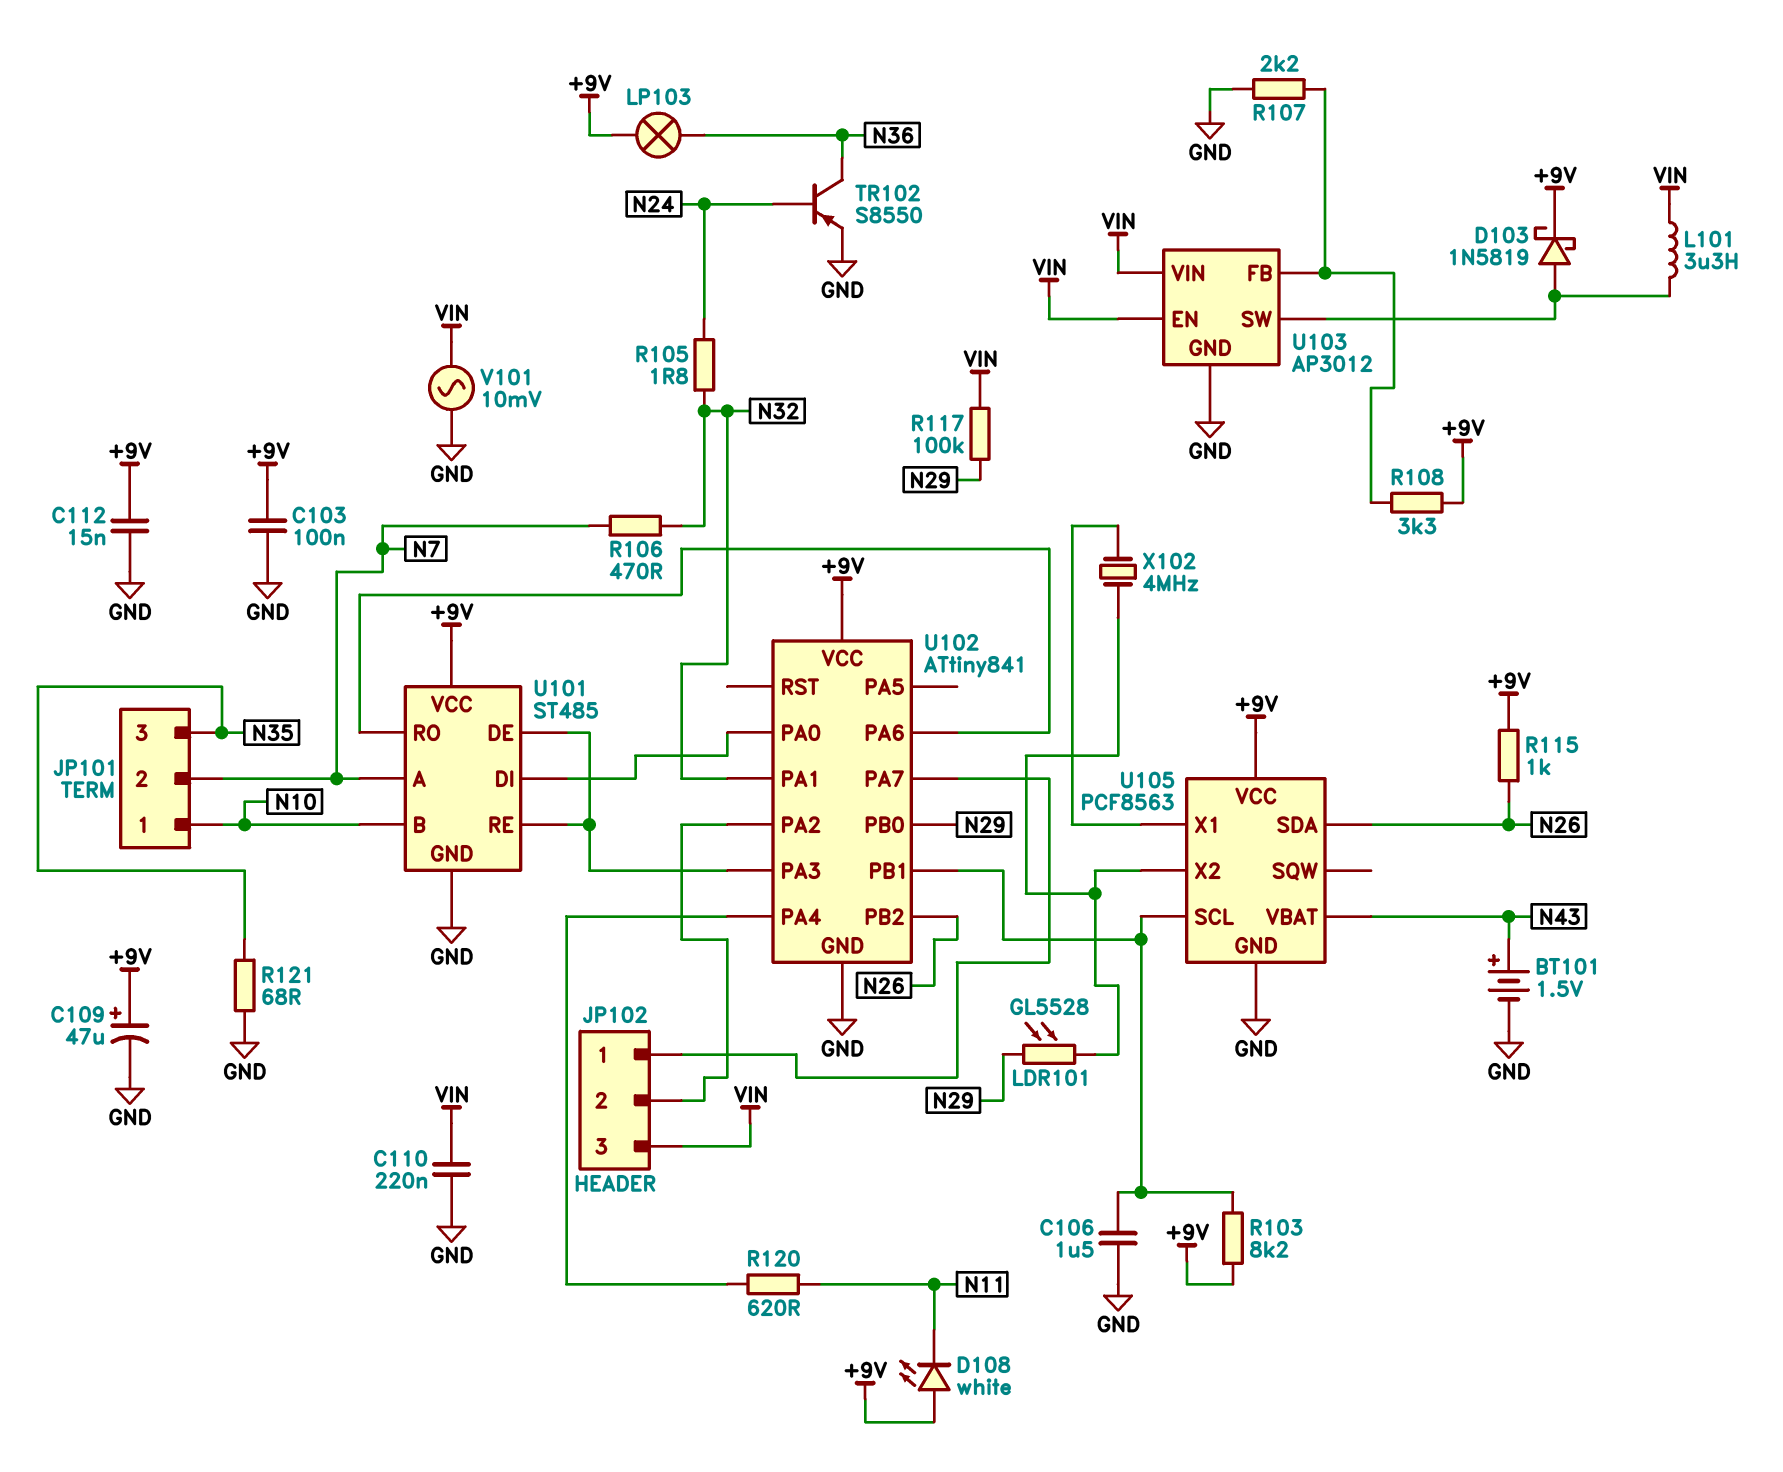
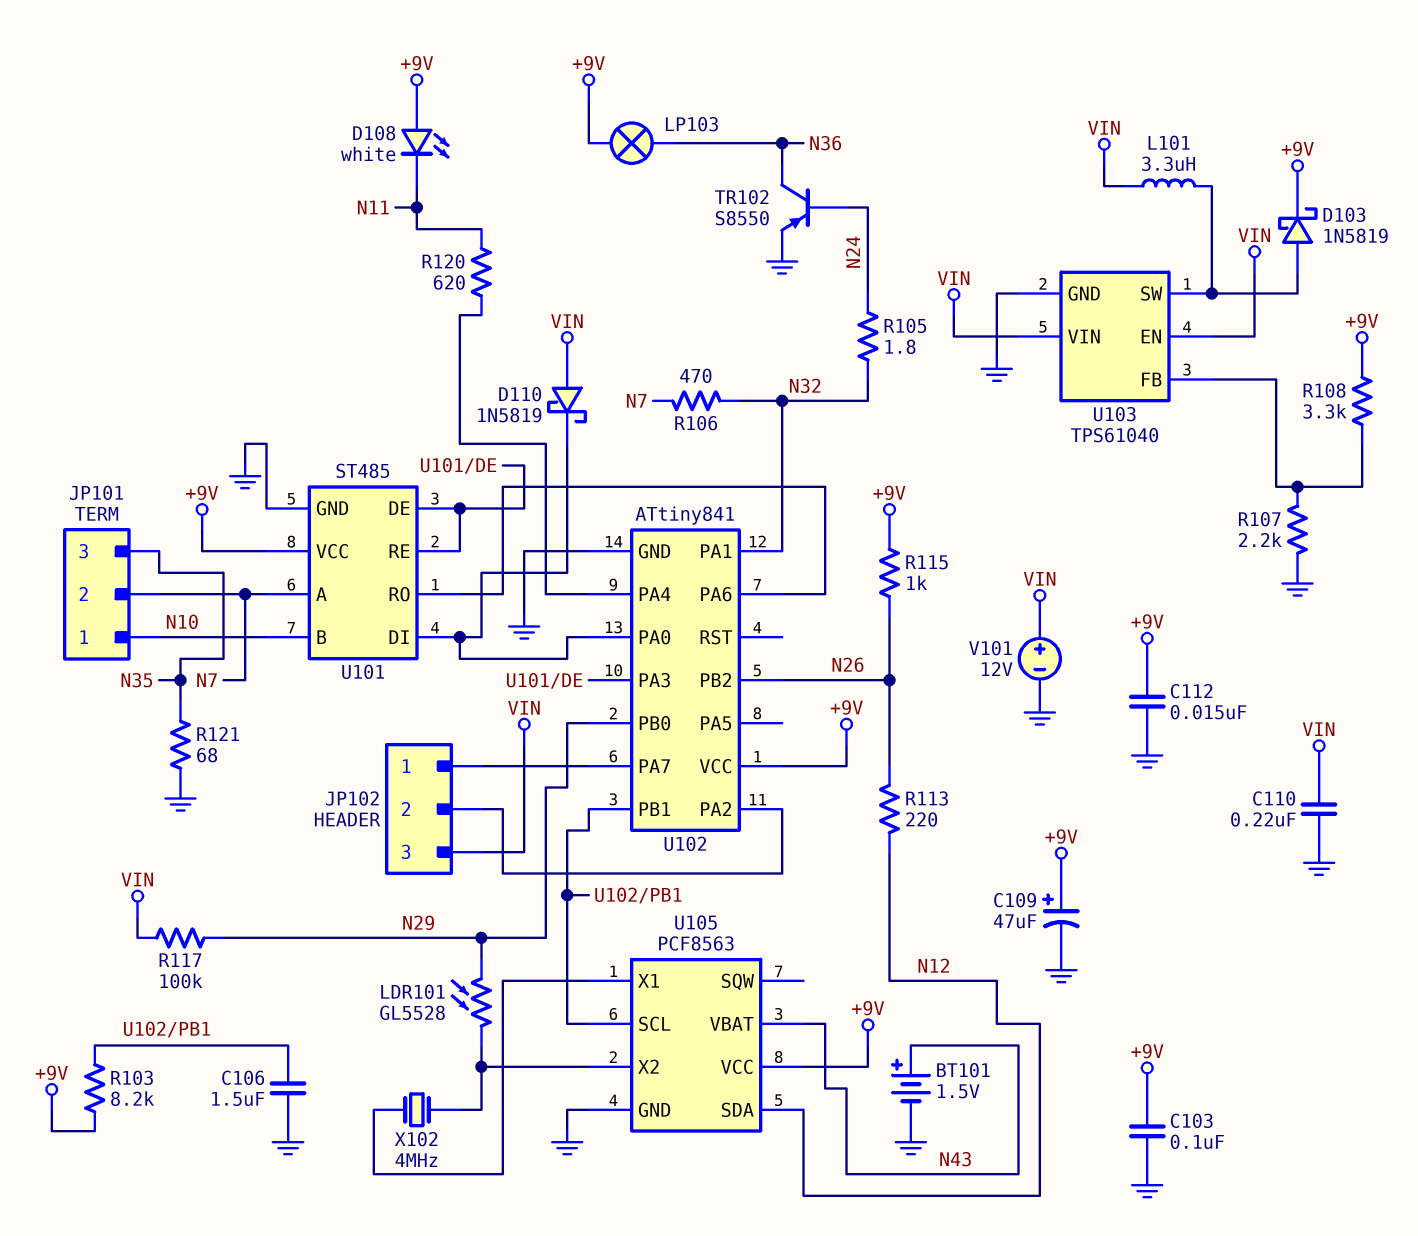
D110: none -> schottky 1N5819 (A VIN, K U101/DI)
R113: none -> 220 (N12, N26)
U103: AP3012 -> TPS61040
U105 pin SDA: N26 -> N12
V101: AC 10mV (GND, VIN) -> 12V (plus VIN, minus GND)

